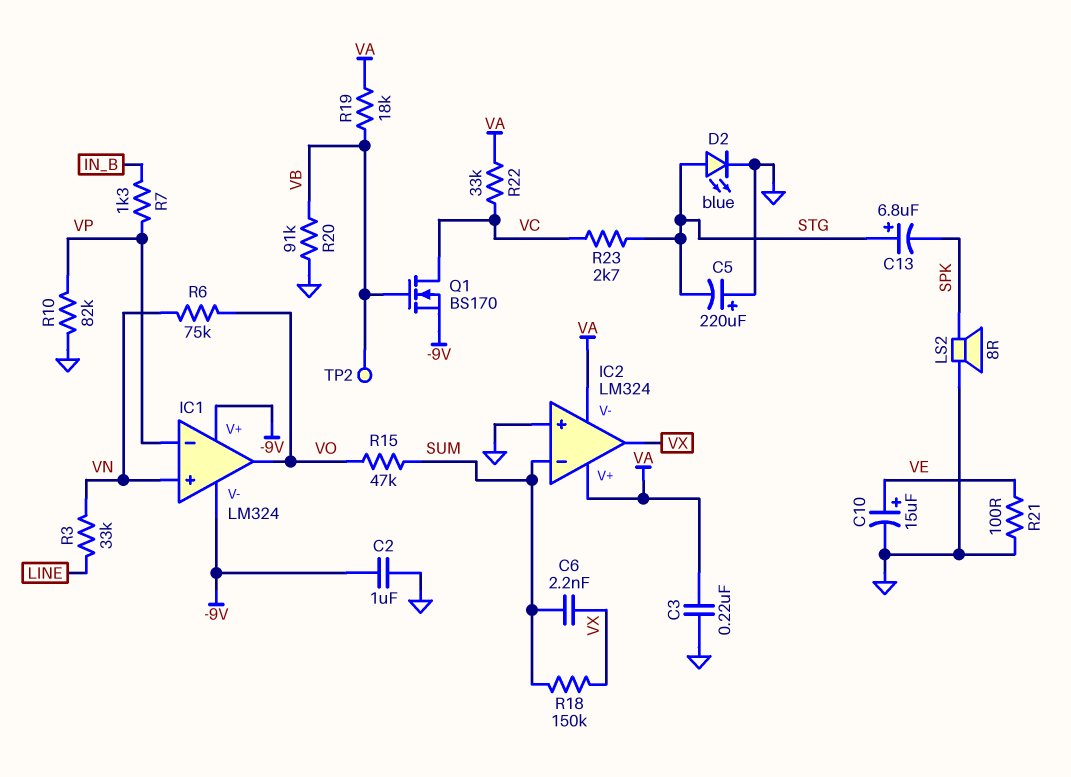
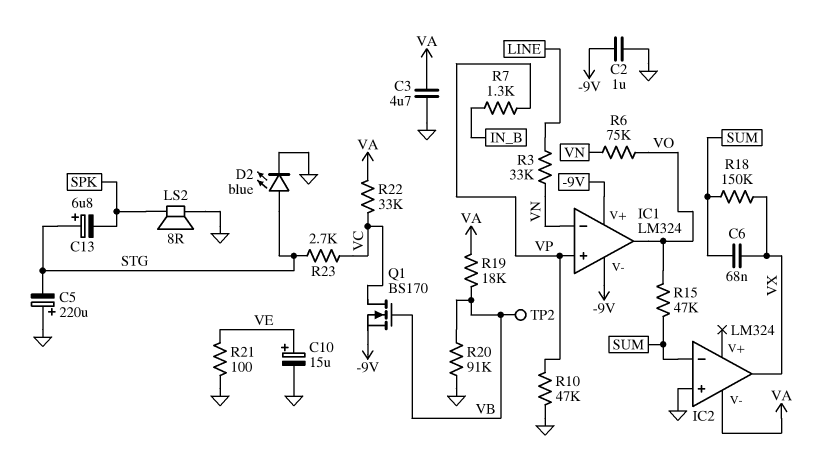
C3: 220nF (GND, VA) -> 4.7uF (GND, VA)
C6: 2.2nF (SUM, VX) -> 68nF (SUM, VX)
IC1 pin in+: VN -> VP
IC1 pin in-: VP -> VN
IC2 pin V+: VA -> none
R10: 82k (GND, VP) -> 47k (GND, VP)

